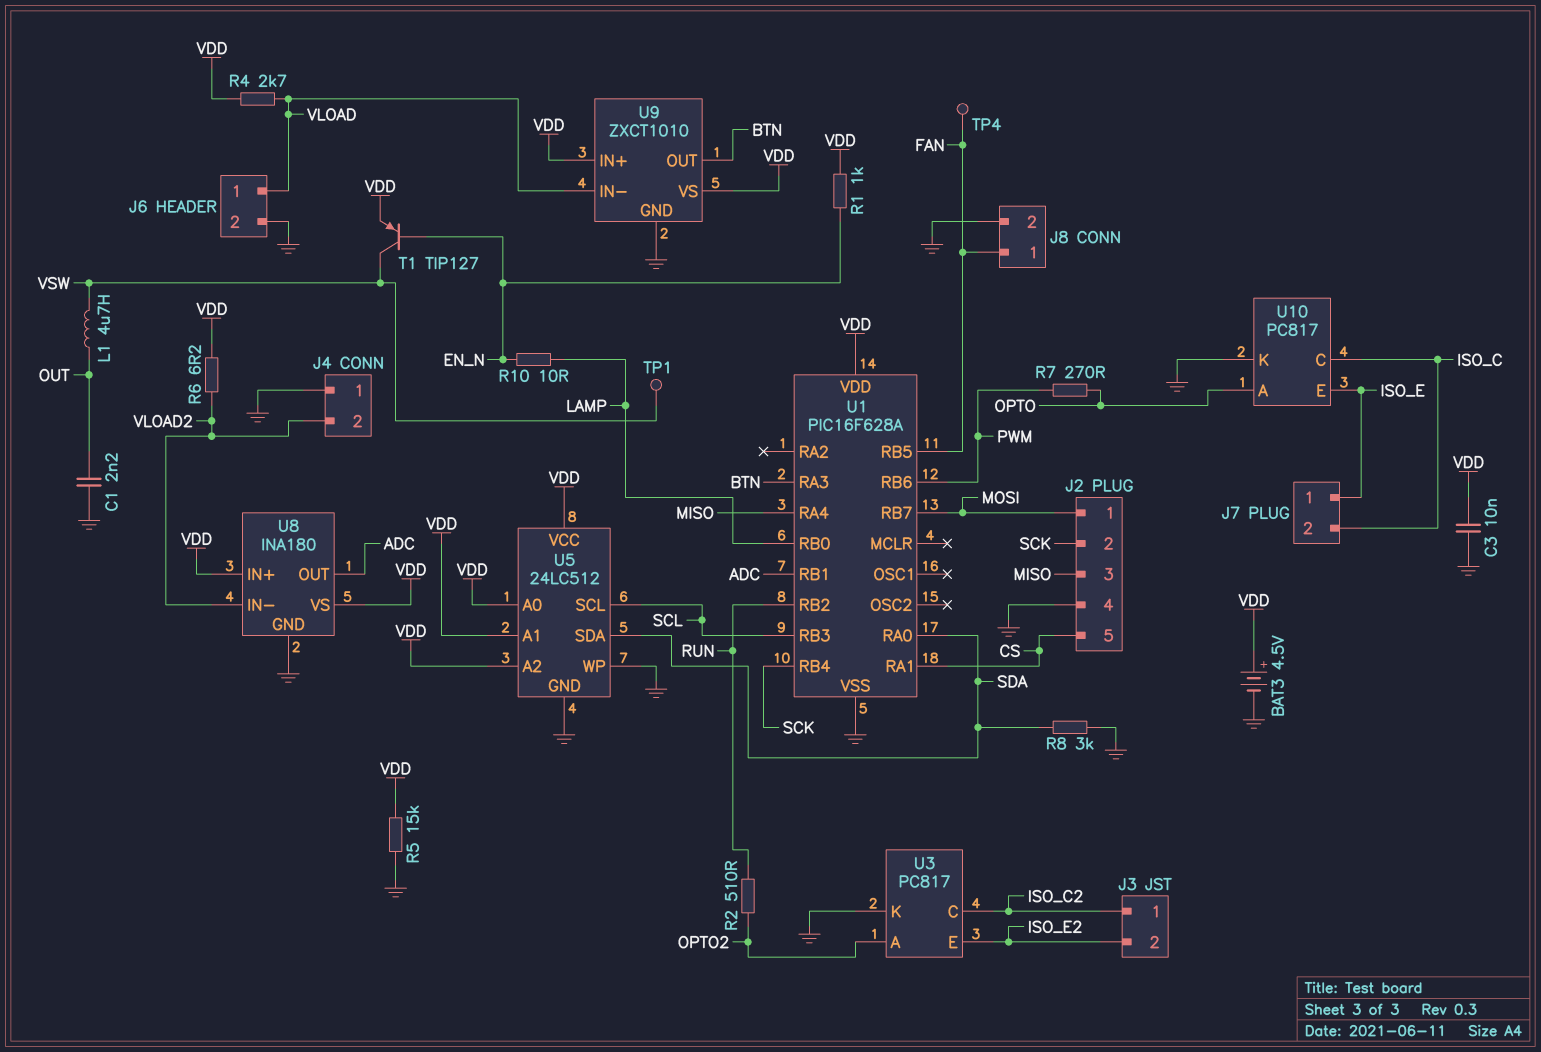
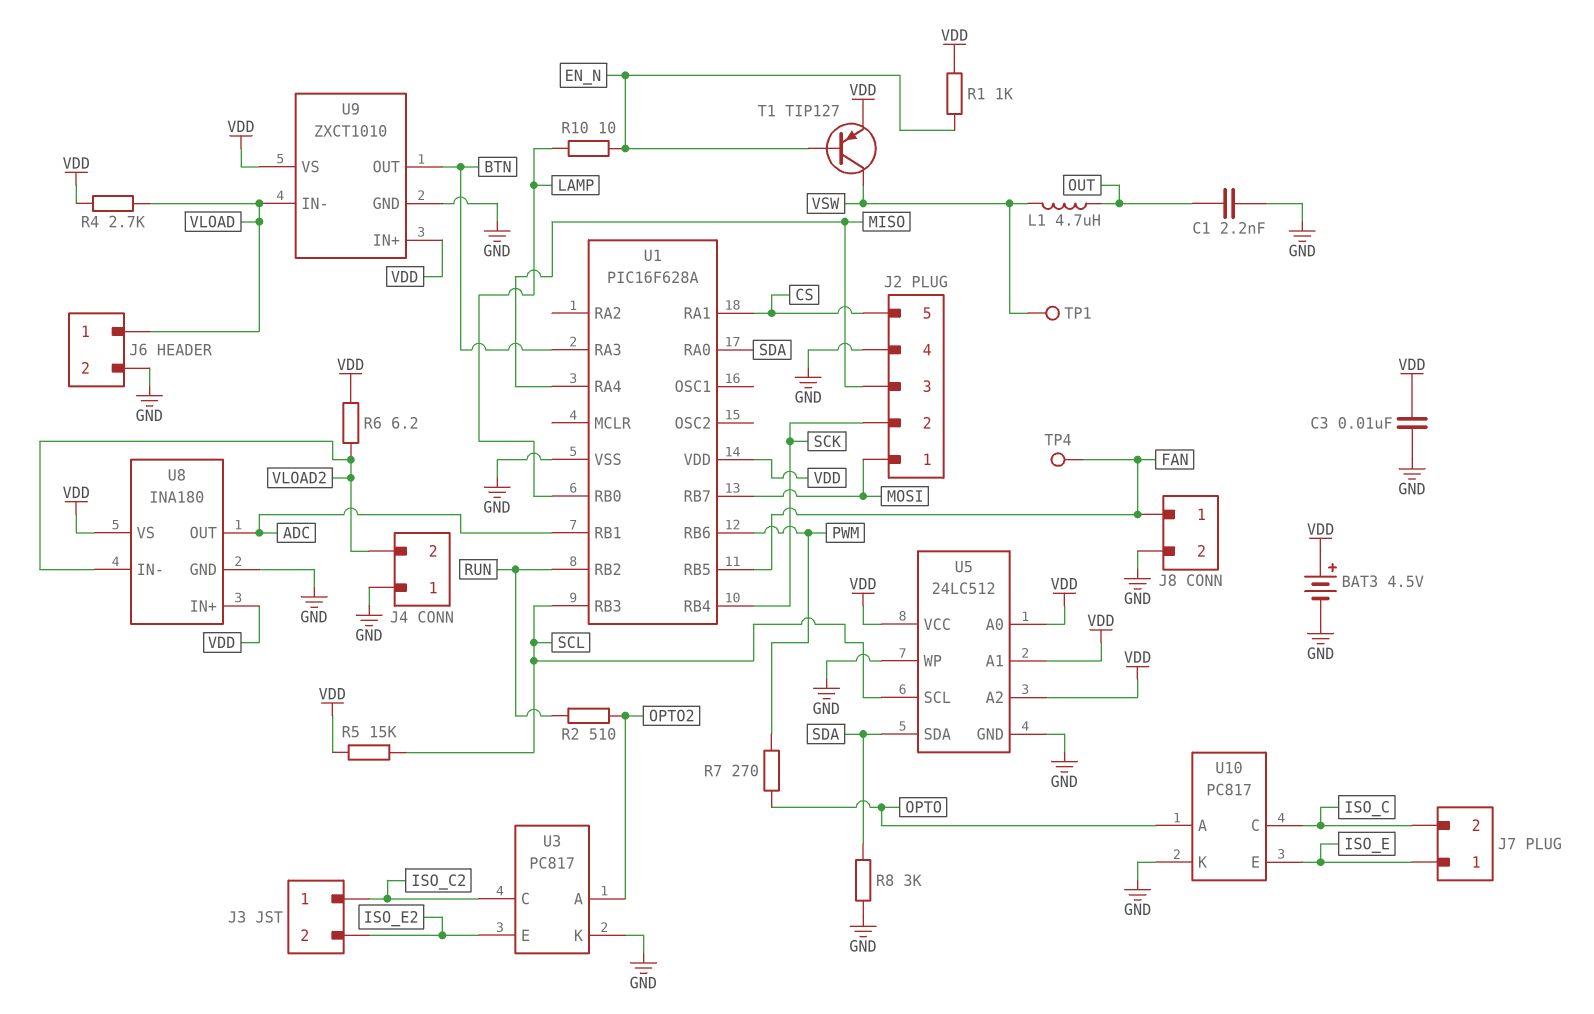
R5: 15k (GND, VDD) -> 15k (SCL, VDD)

